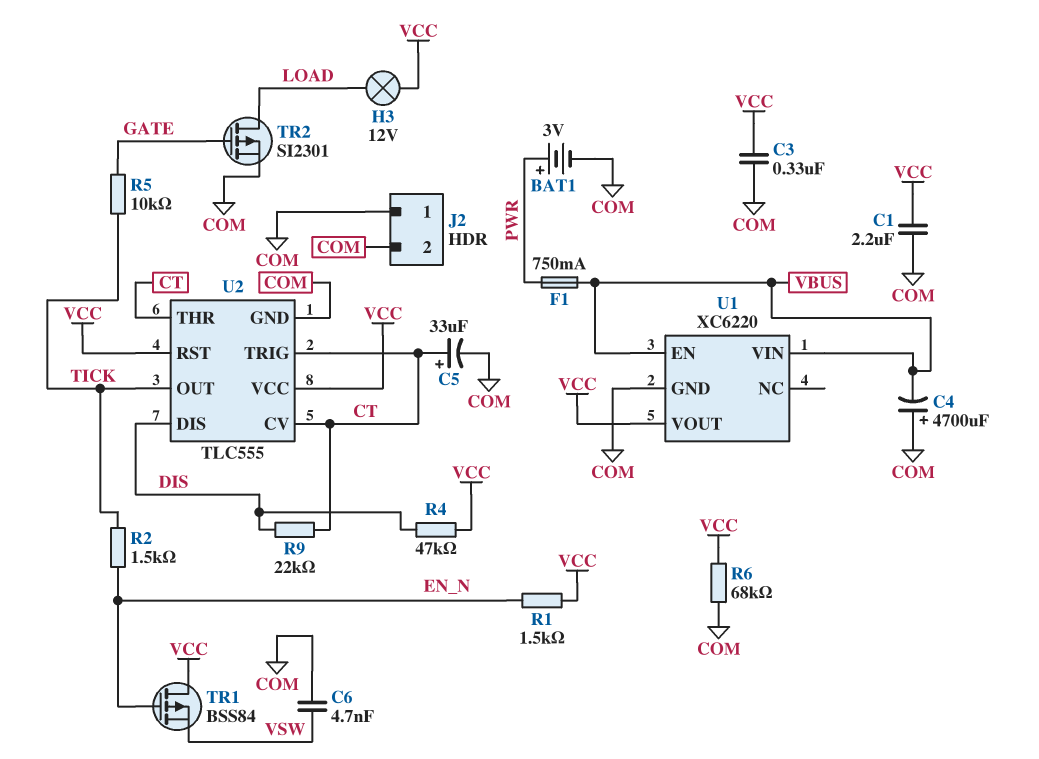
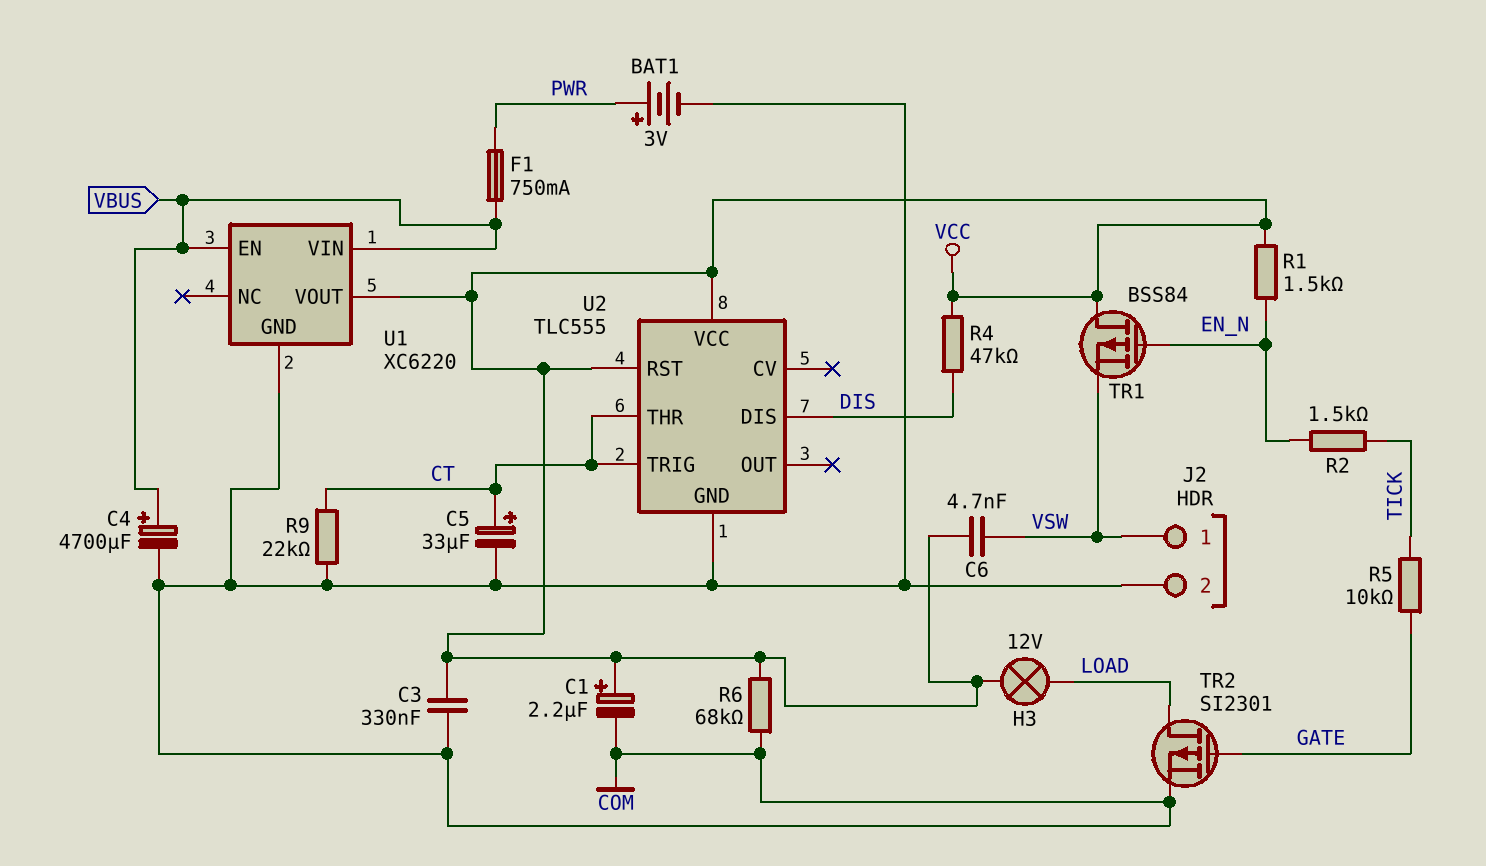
C1: 2.2uF (COM, VCC) -> 2.2uF (plus VCC, minus COM)
C4: 4700uF (plus COM, minus VBUS) -> 4700uF (plus VBUS, minus COM)
C6: 4.7nF (COM, VSW) -> 4.7nF (VCC, VSW)
J2 pin 1: COM -> VSW
R9: 22k (CT, DIS) -> 22k (COM, CT)
U2 pin CV: CT -> none
U2 pin OUT: TICK -> none

